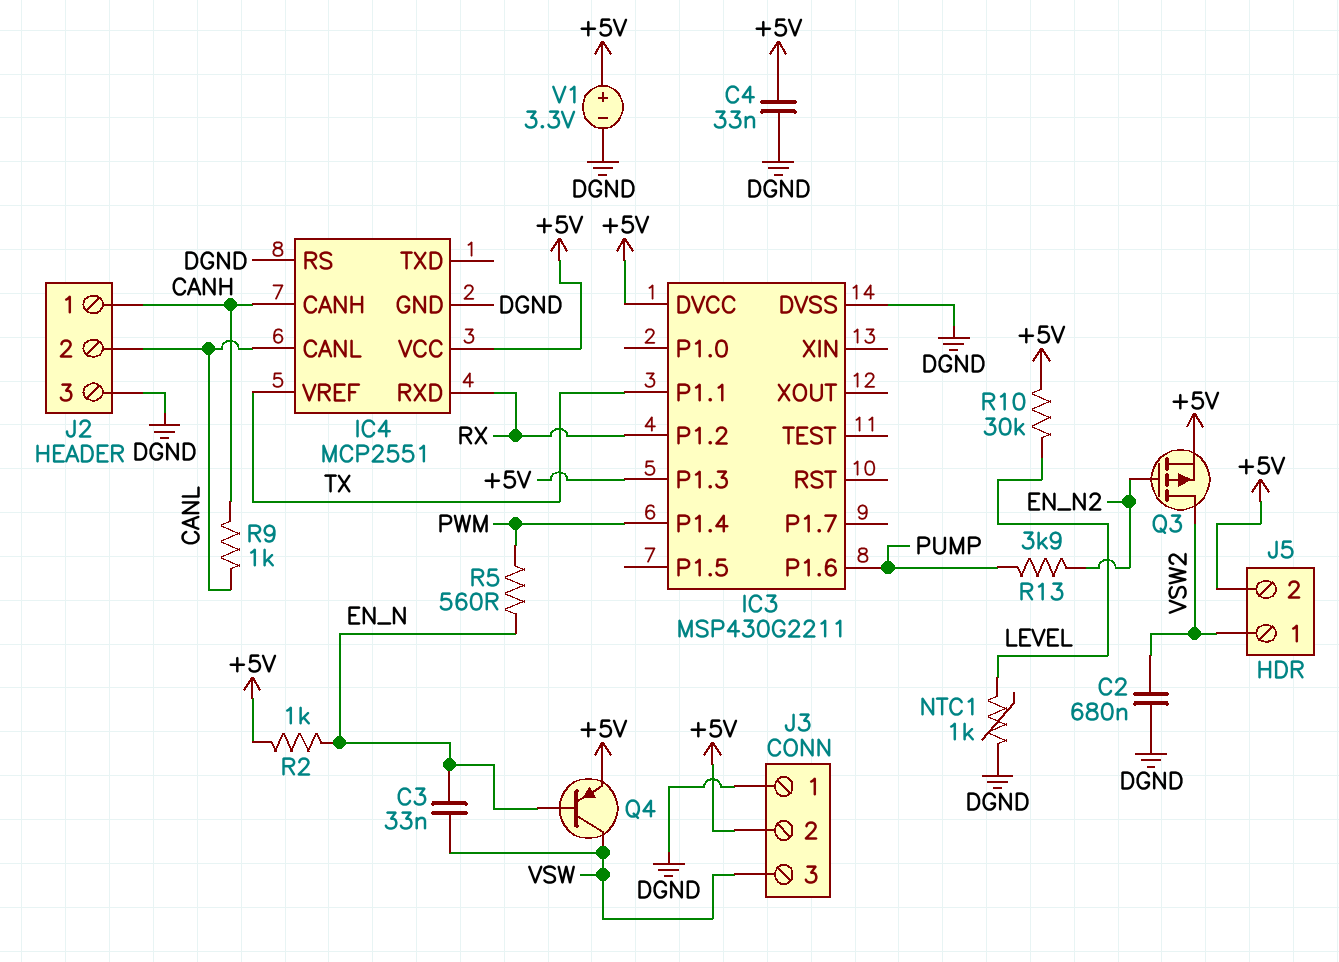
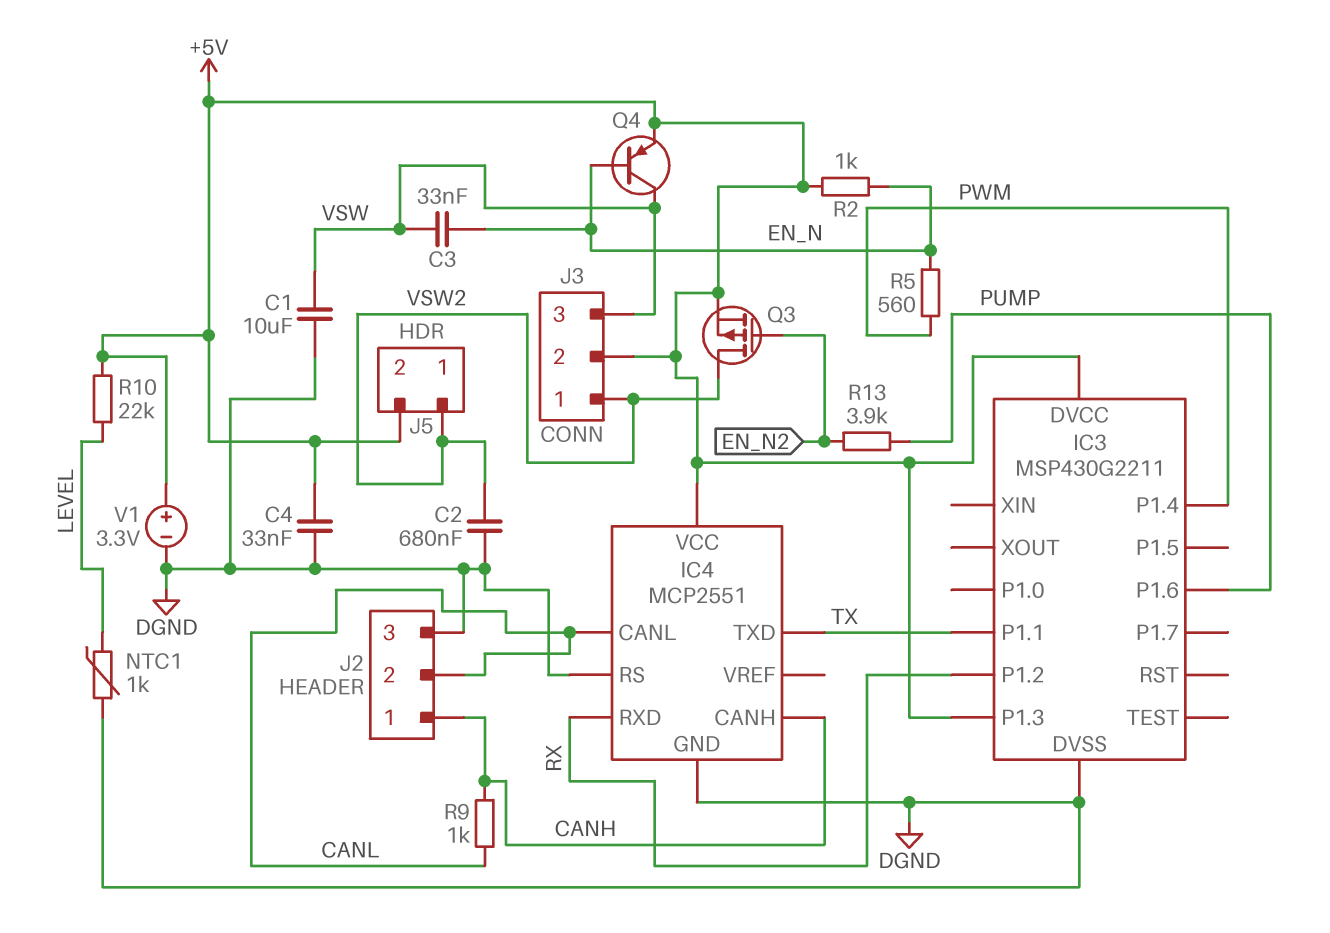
C1: none -> 10uF (DGND, VSW)
IC4 pin TXD: none -> TX
IC4 pin VREF: TX -> none
J3 pin 1: DGND -> VSW2
R10: 30k (+5V, LEVEL) -> 22k (+5V, LEVEL)

